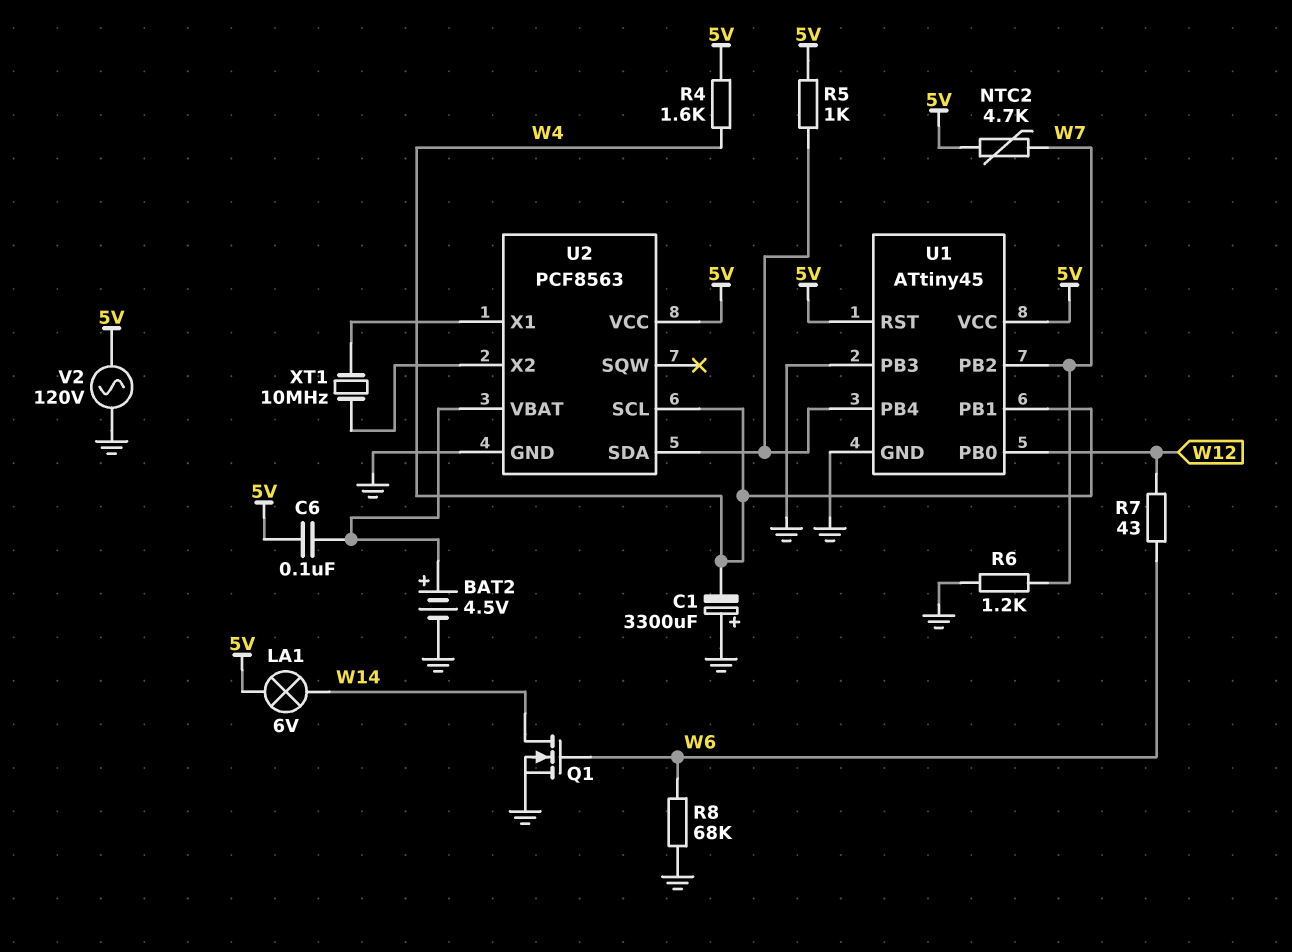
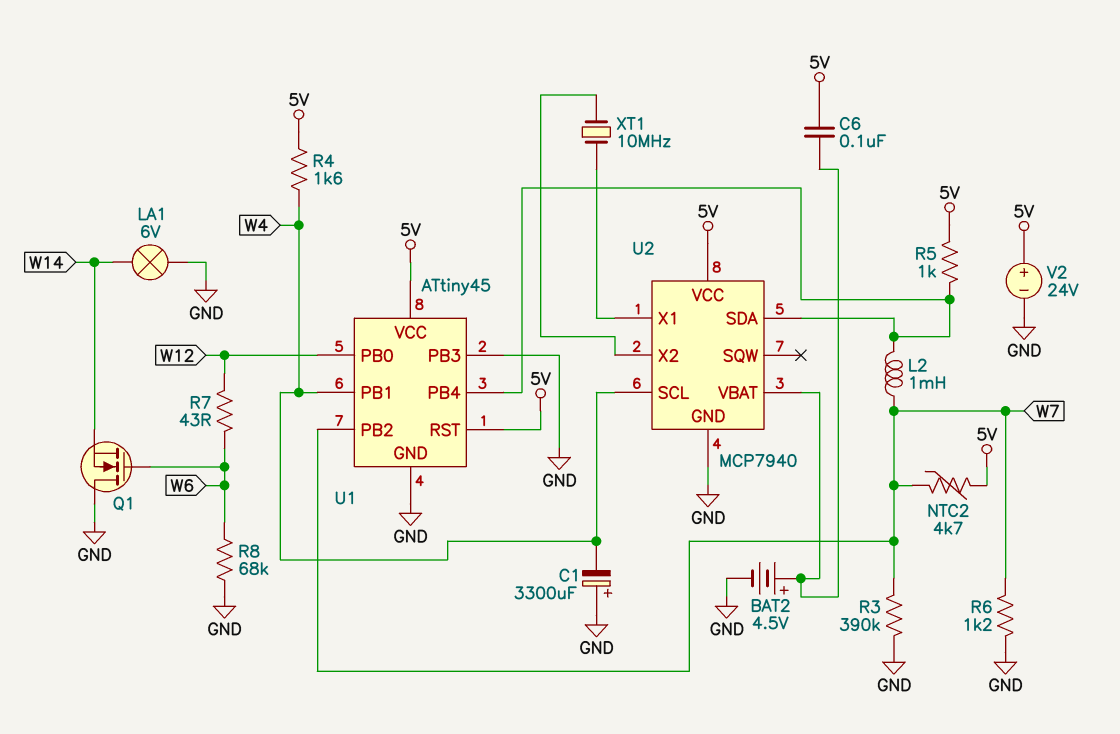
L2: none -> 1mH (U1/PB4, W7)
LA1: lamp 6V (5V, W14) -> lamp 6V (GND, W14)
Q1: NMOS (G W6, D W14, S GND) -> NMOS (G W6, D GND, S W14)
R3: none -> 390k (GND, W7)
U2: PCF8563 -> MCP7940
V2: AC 120V (5V, GND) -> 24V (plus 5V, minus GND)

